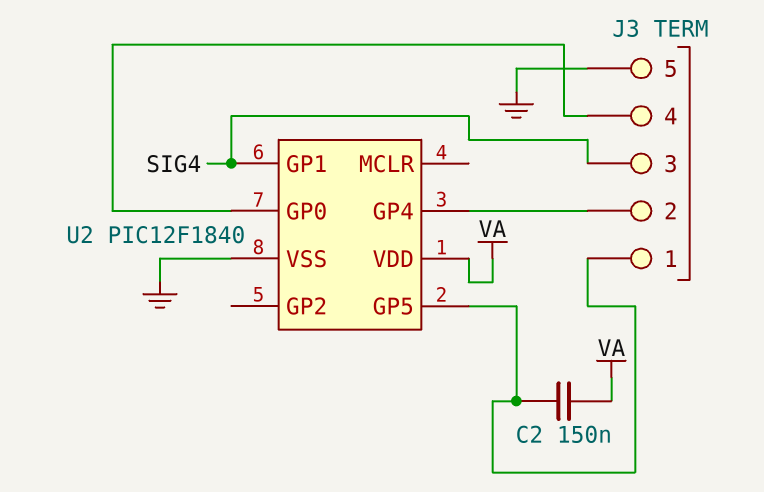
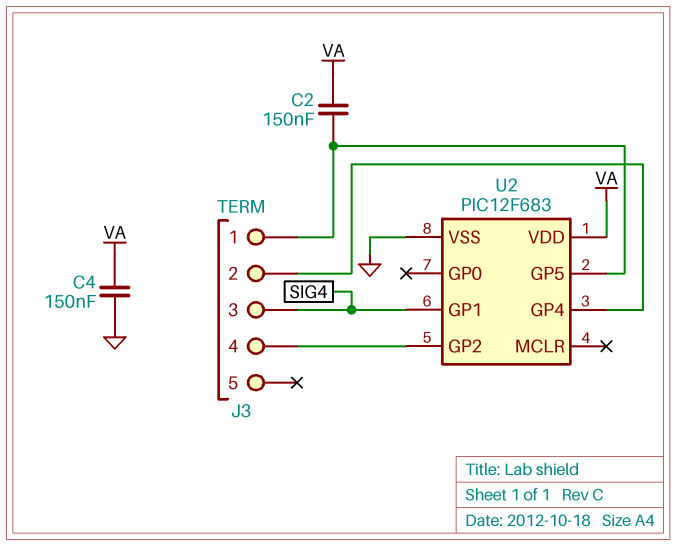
C4: none -> 150nF (GND, VA)
J3 pin 5: GND -> none
U2: PIC12F1840 -> PIC12F683
U2 pin GP0: J3/4 -> none
U2 pin GP2: none -> J3/4

